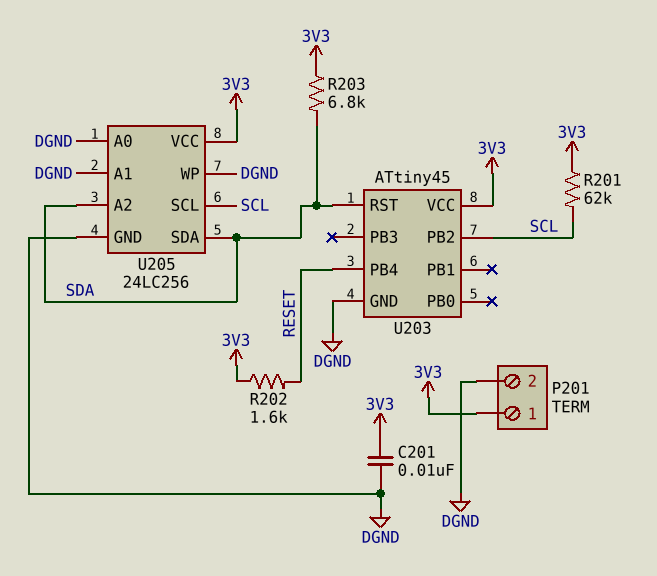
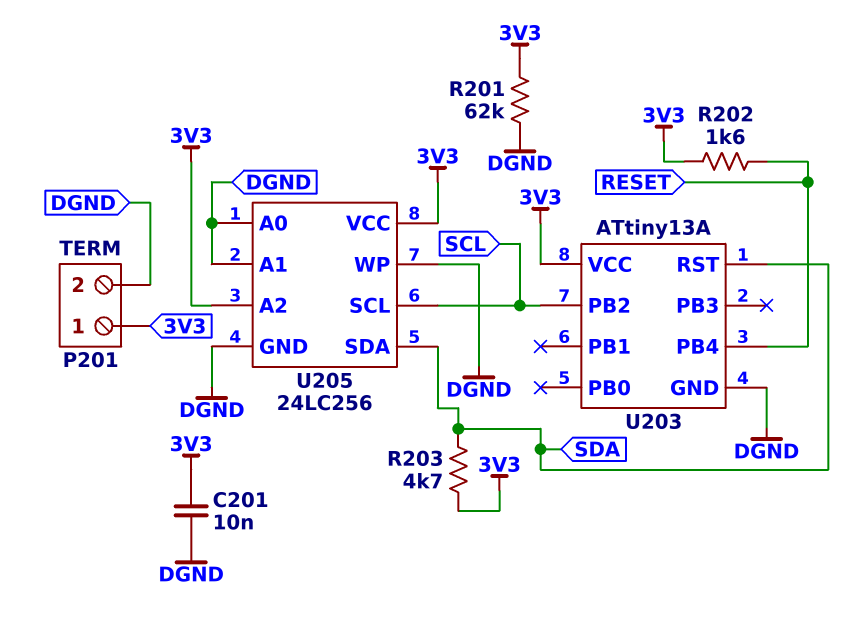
R201: 62k (3V3, SCL) -> 62k (3V3, DGND)
R203: 6.8k (3V3, SDA) -> 4.7k (3V3, SDA)
U203: ATtiny45 -> ATtiny13A
U205 pin A2: SDA -> 3V3

